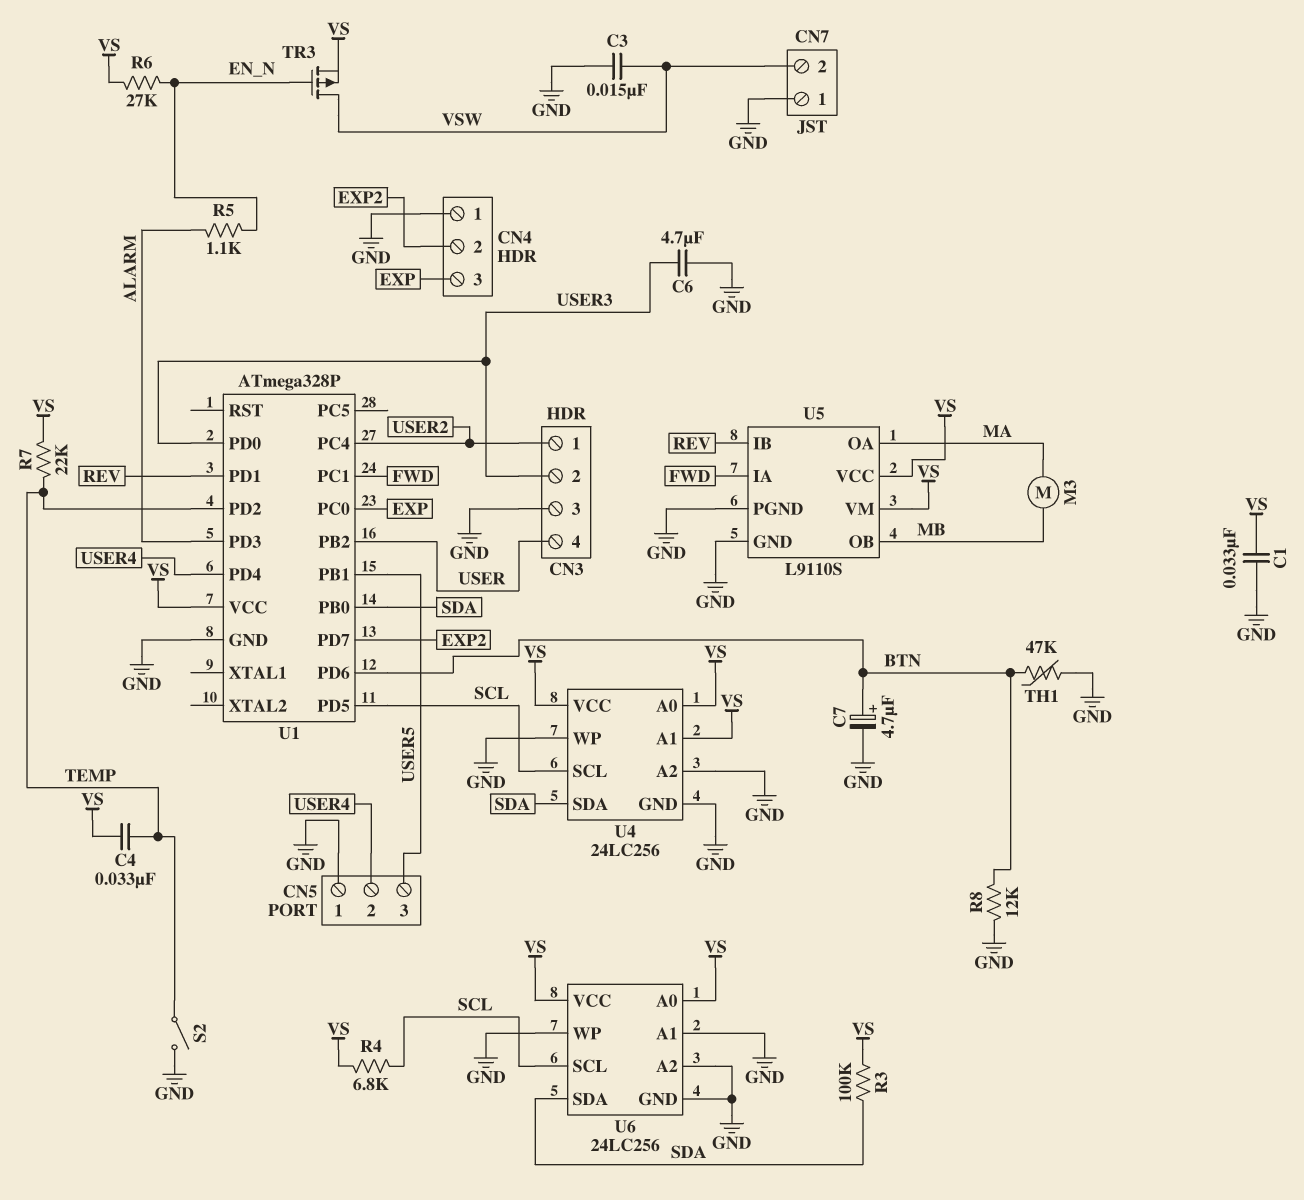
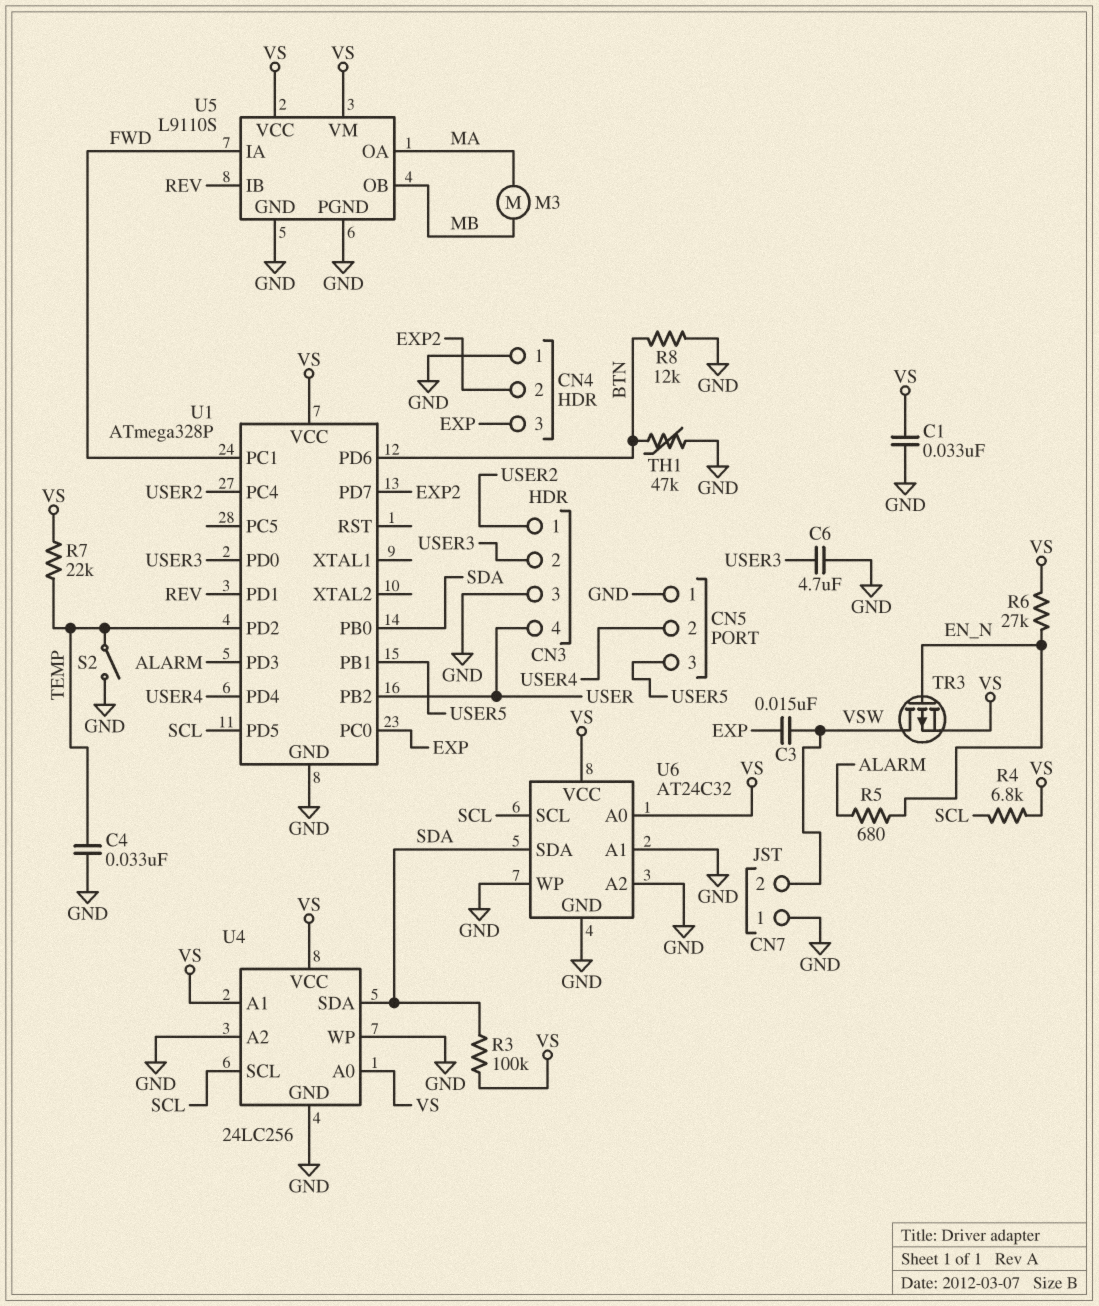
C3: 15nF (GND, VSW) -> 15nF (EXP, VSW)
C4: 33nF (TEMP, VS) -> 33nF (GND, TEMP)
C7: 4.7uF (plus BTN, minus GND) -> none
R5: 1.1k (ALARM, EN_N) -> 680 (ALARM, EN_N)
U6: 24LC256 -> AT24C32

